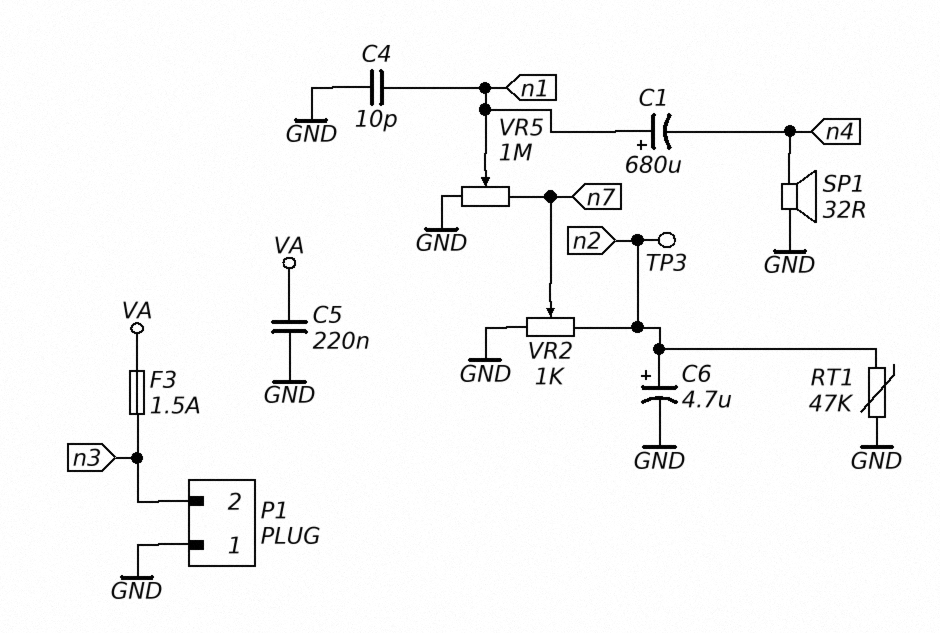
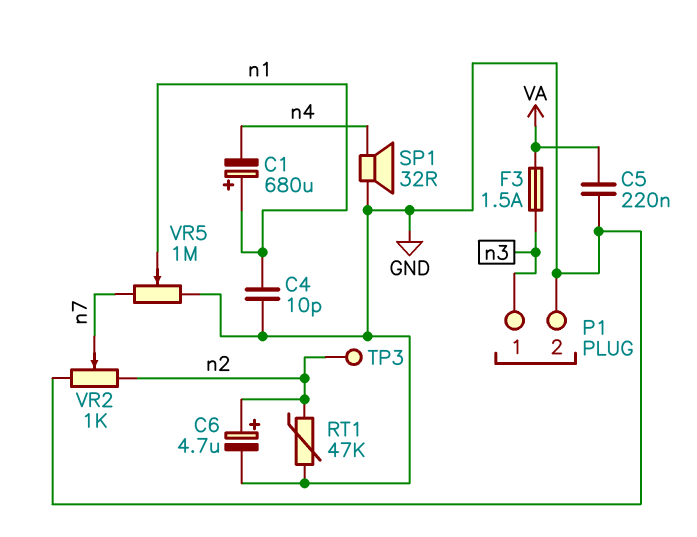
P1 pin 1: GND -> n3
P1 pin 2: n3 -> GND

